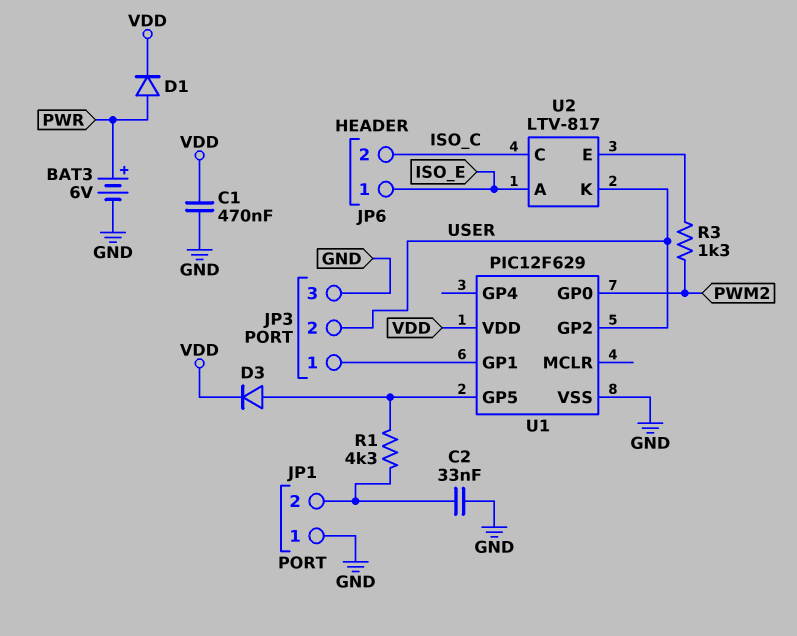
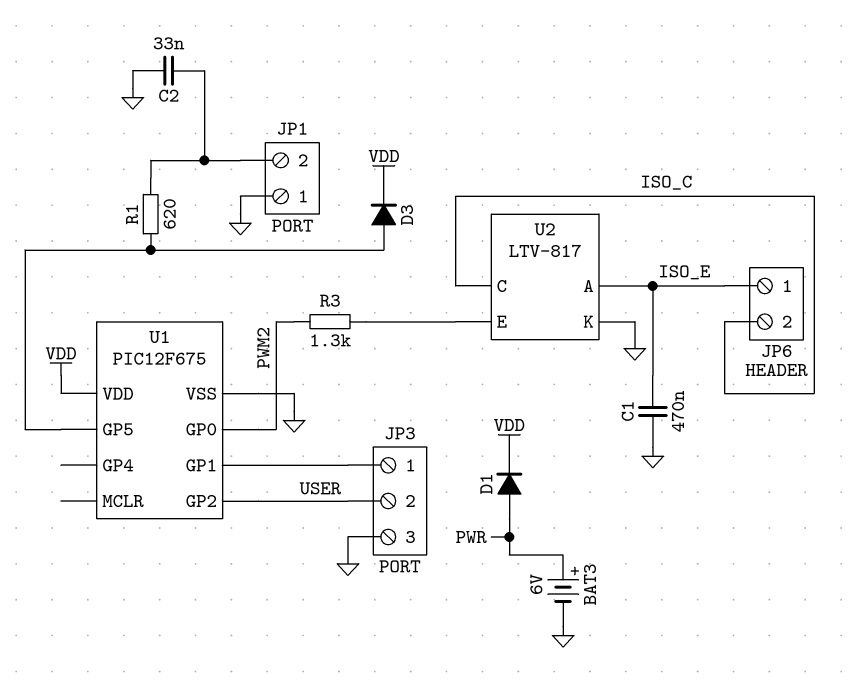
C1: 470nF (GND, VDD) -> 470nF (GND, ISO_E)
R1: 4.3k (JP1/2, U1/GP5) -> 620 (JP1/2, U1/GP5)
U1: PIC12F629 -> PIC12F675
U2 pin K: USER -> GND

